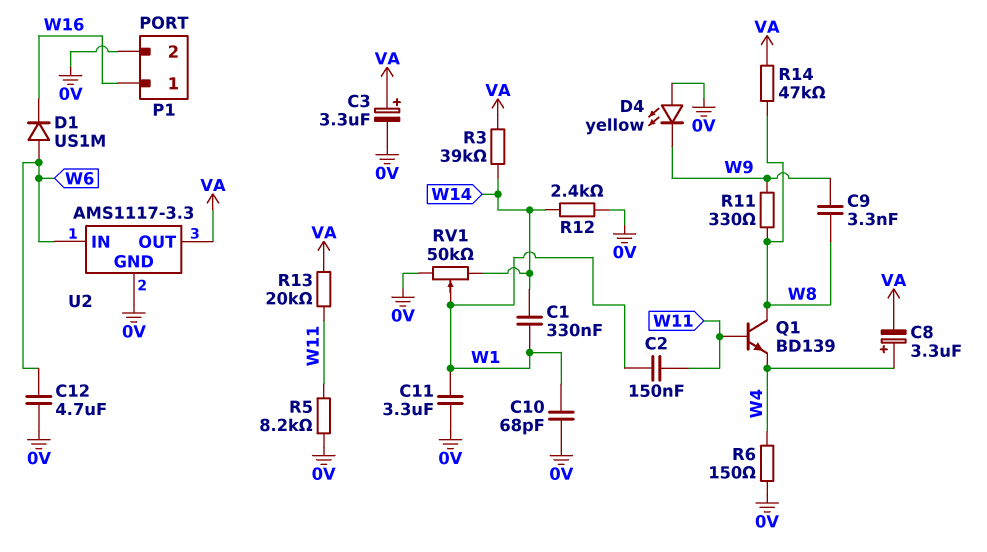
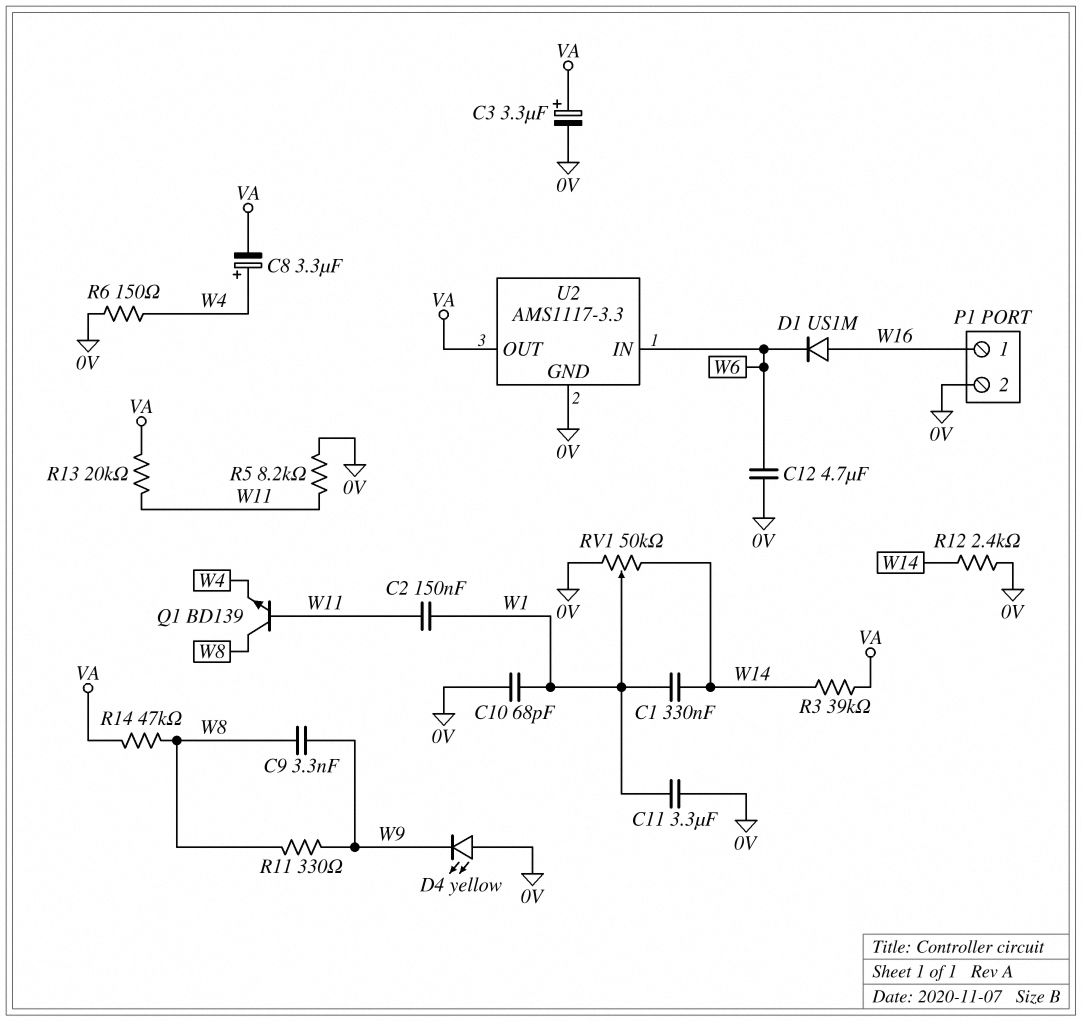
D1: diode US1M (A W6, K W16) -> diode US1M (A W16, K W6)

